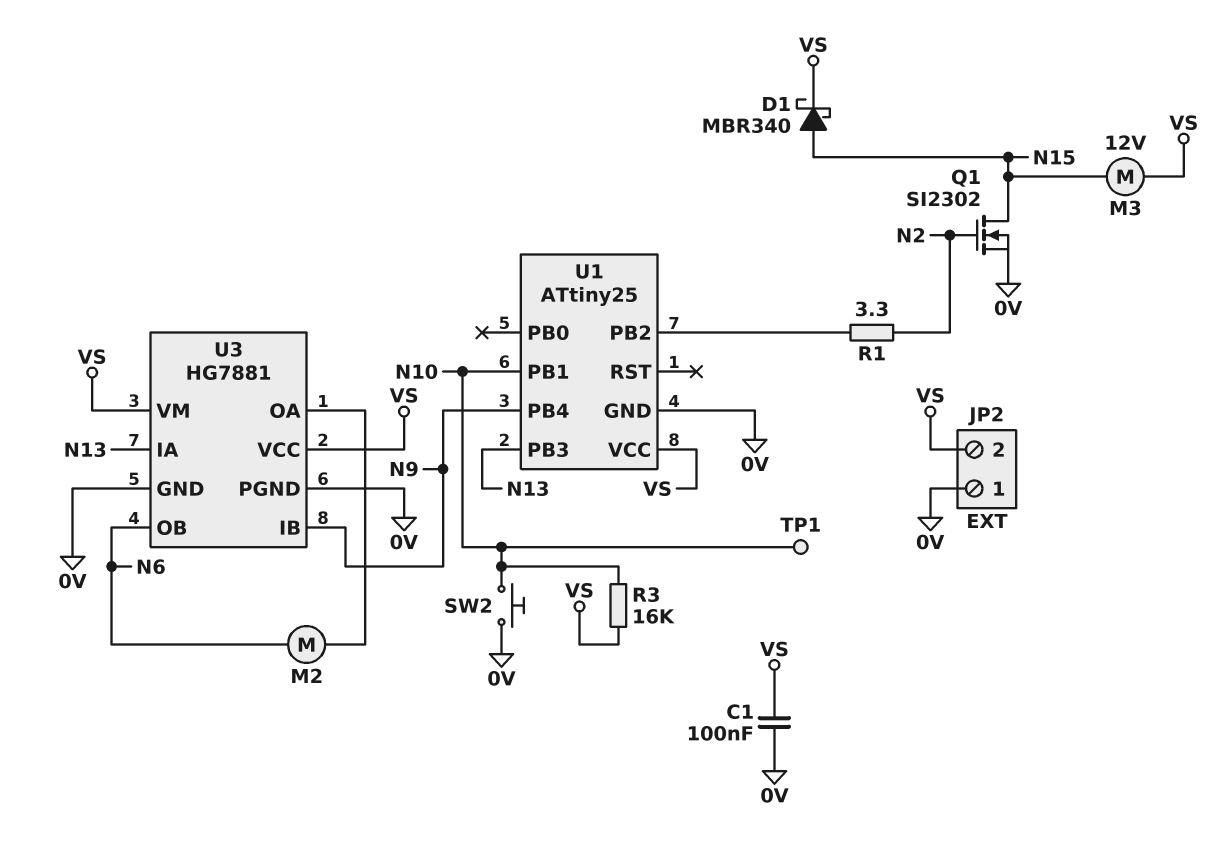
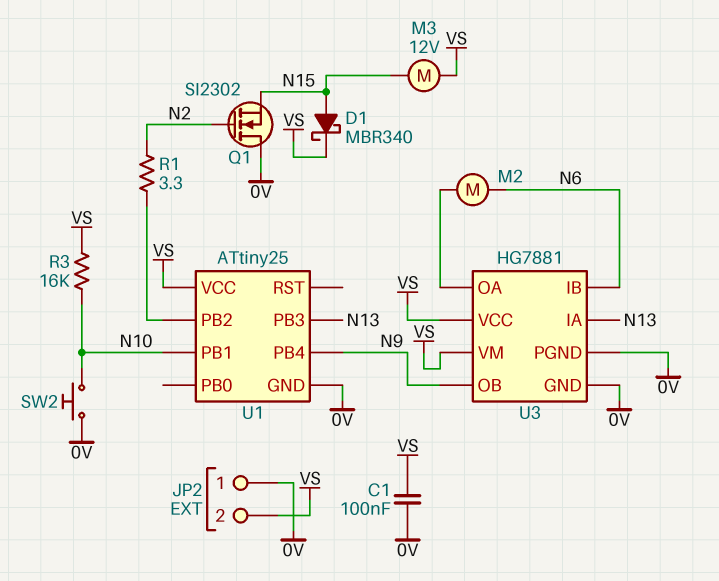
Q1: NMOS SI2302 (G N2, D N15, S 0V) -> NMOS SI2302 (G N2, D 0V, S N15)
TP1: test point (N10) -> none
U3 pin IB: N9 -> N6
U3 pin OB: N6 -> N9

